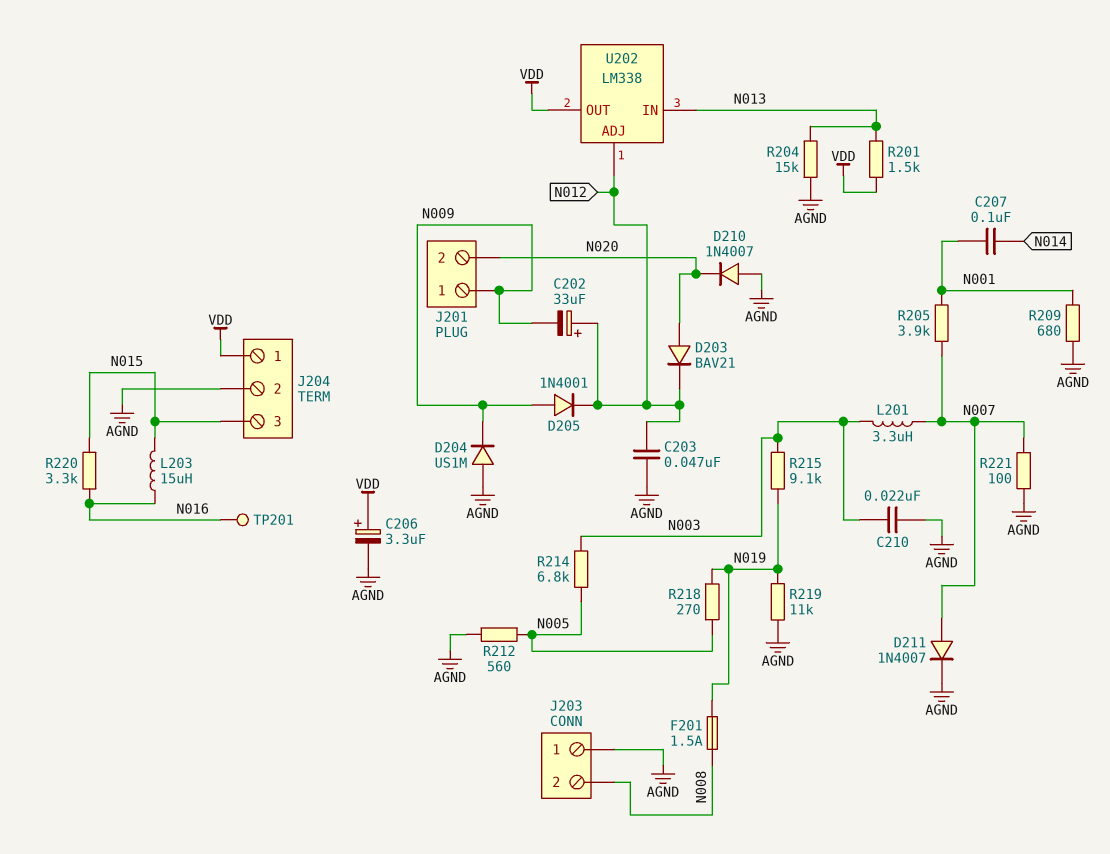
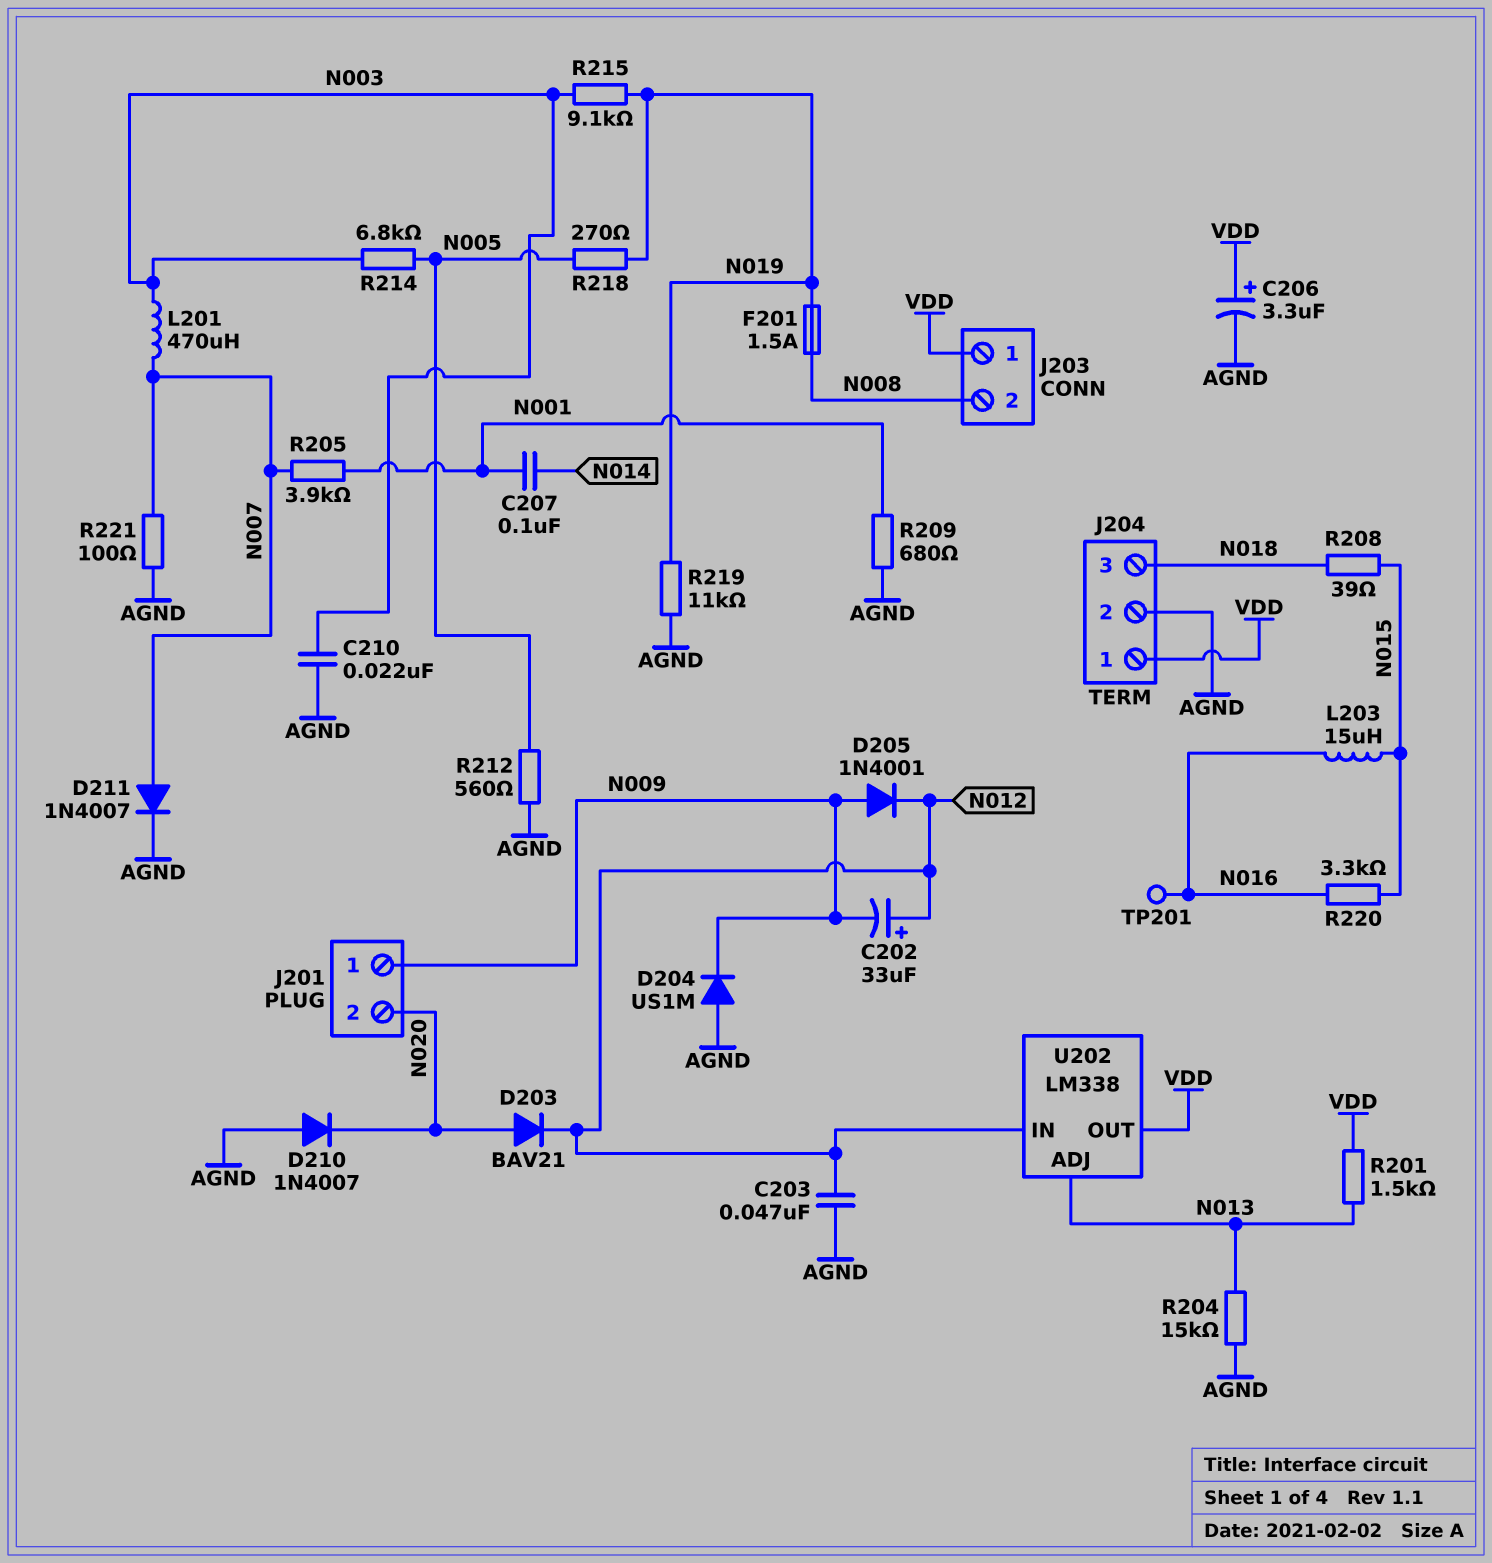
J203 pin 1: AGND -> VDD
J204 pin 3: N015 -> N018
L201: 3.3uH (N003, N007) -> 470uH (N003, N007)
R208: none -> 39 (N015, N018)
U202 pin ADJ: N012 -> N013
U202 pin IN: N013 -> N012

